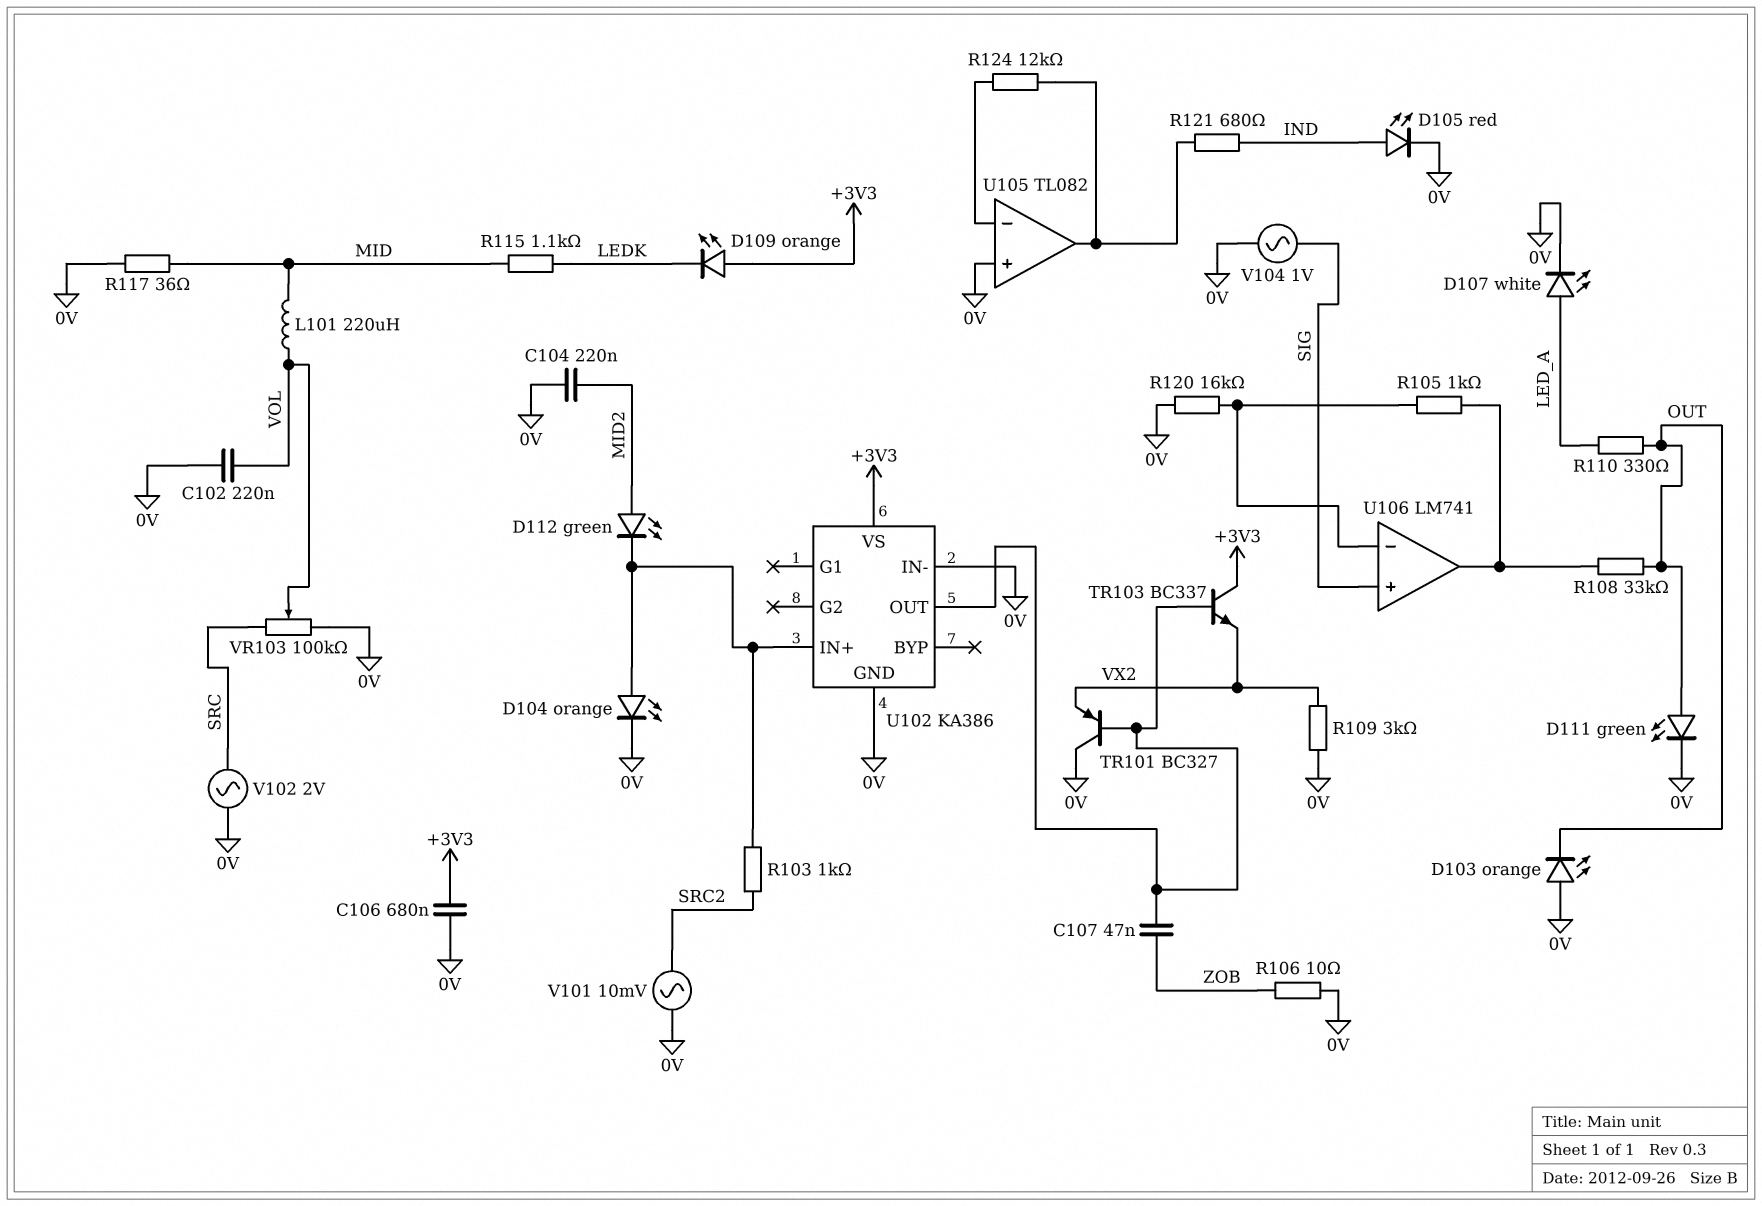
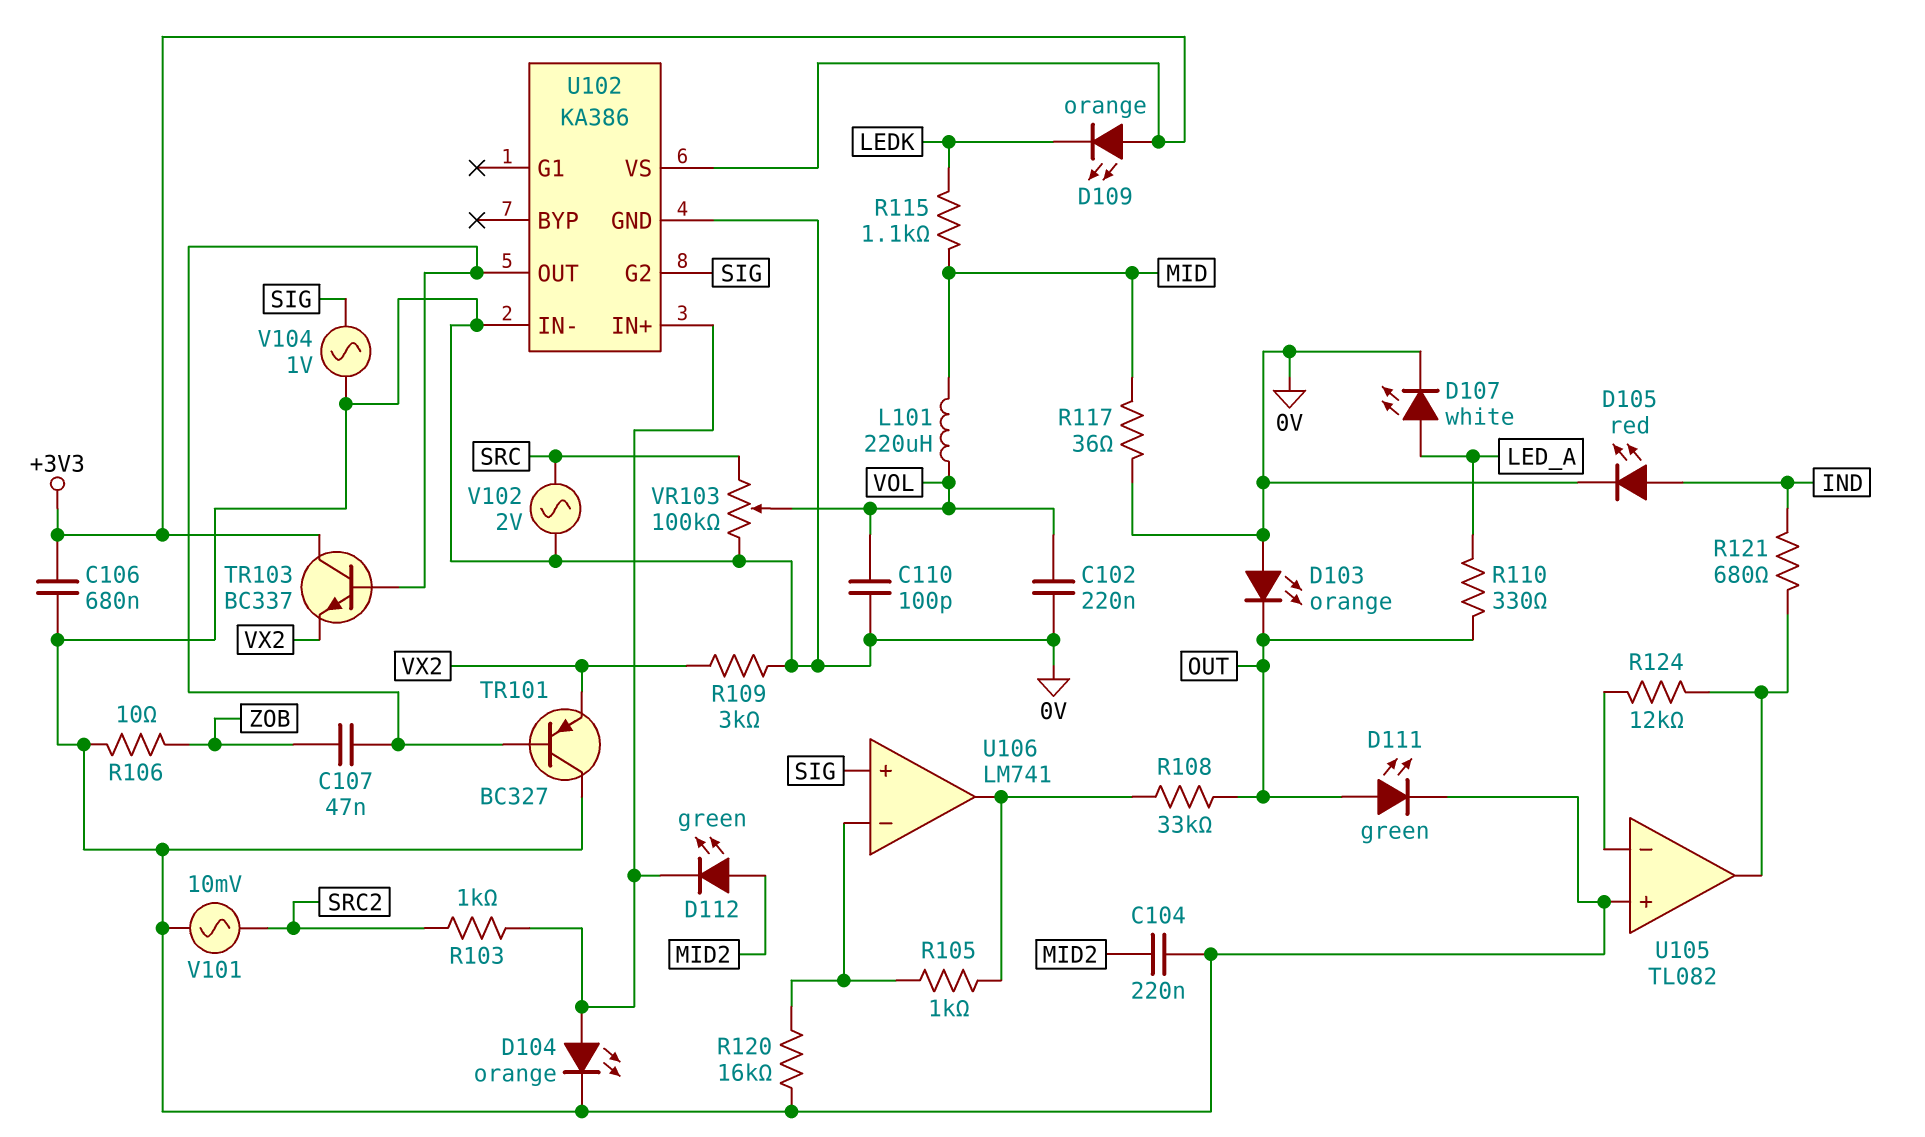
C110: none -> 100pF (0V, VOL)
U102 pin G2: none -> SIG

